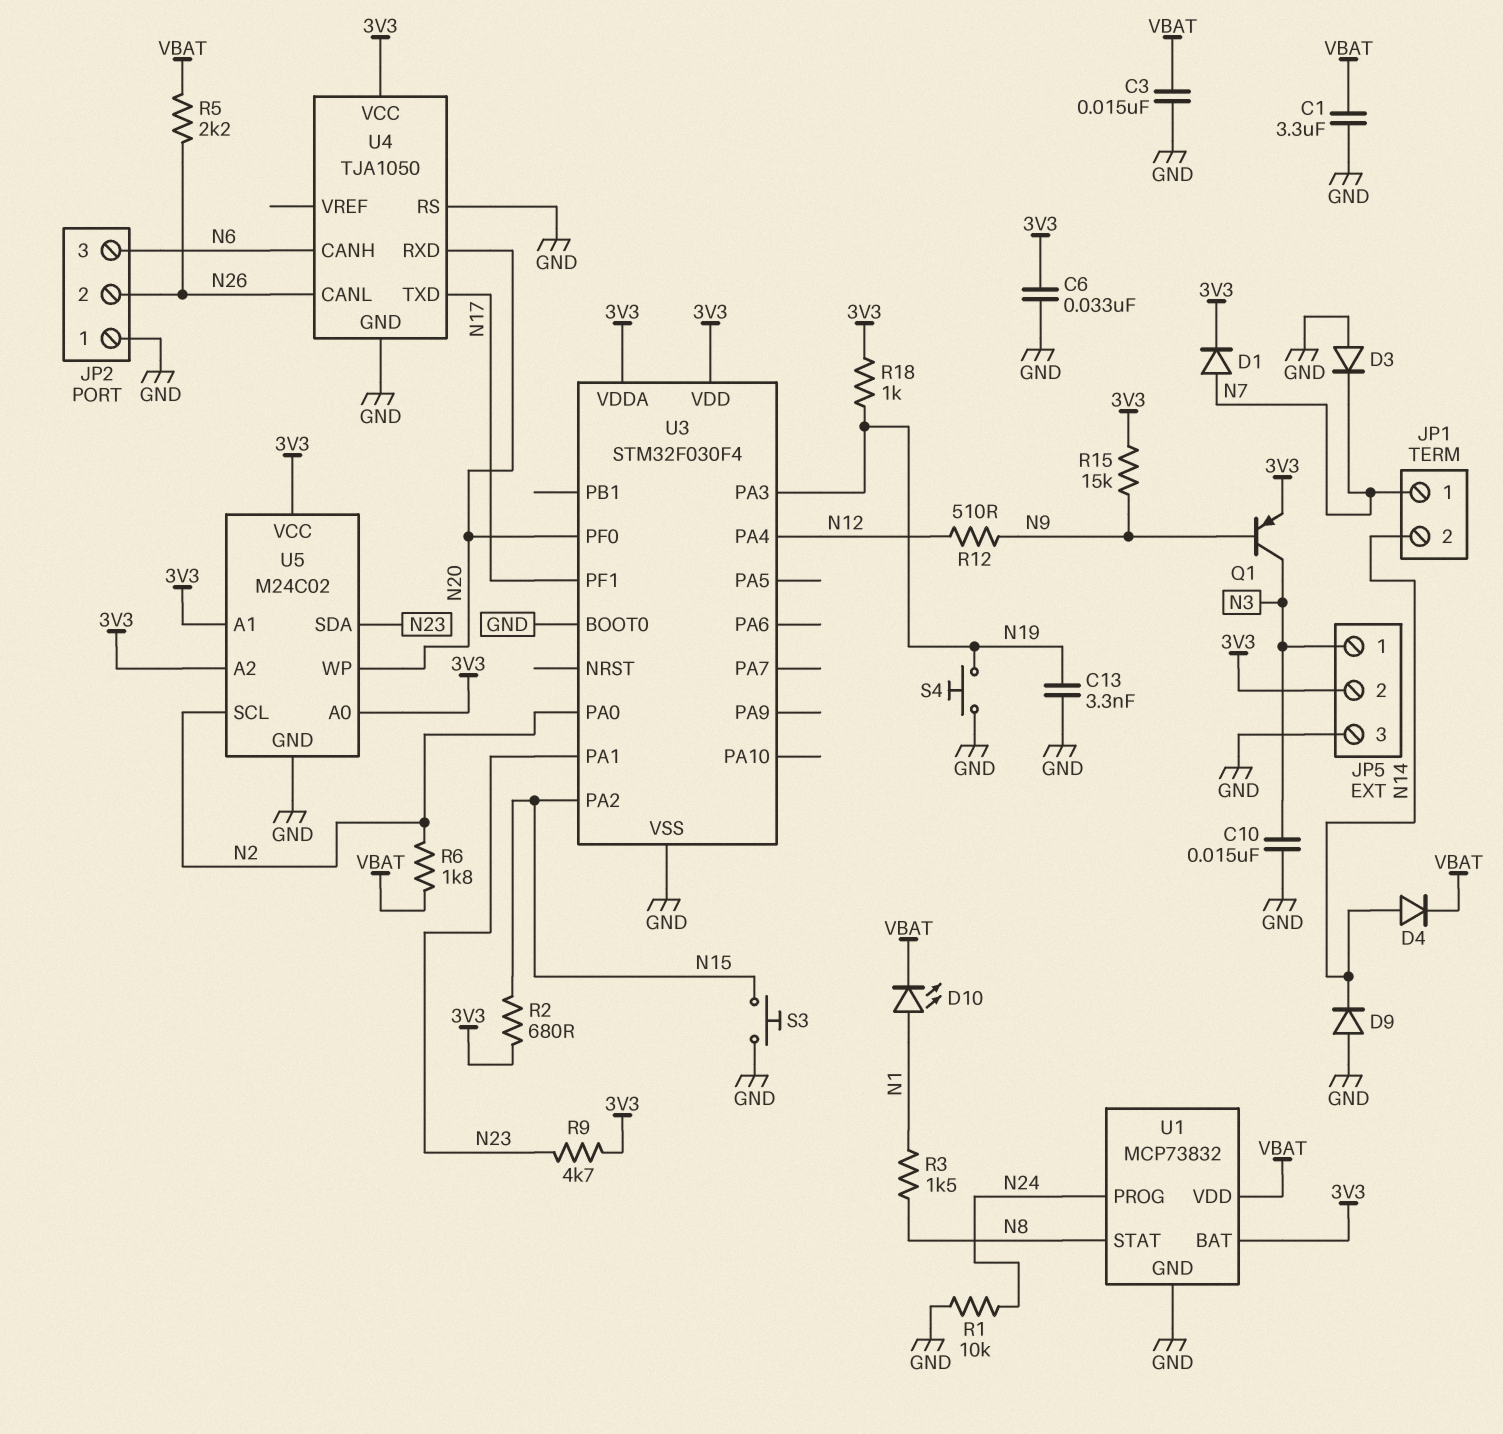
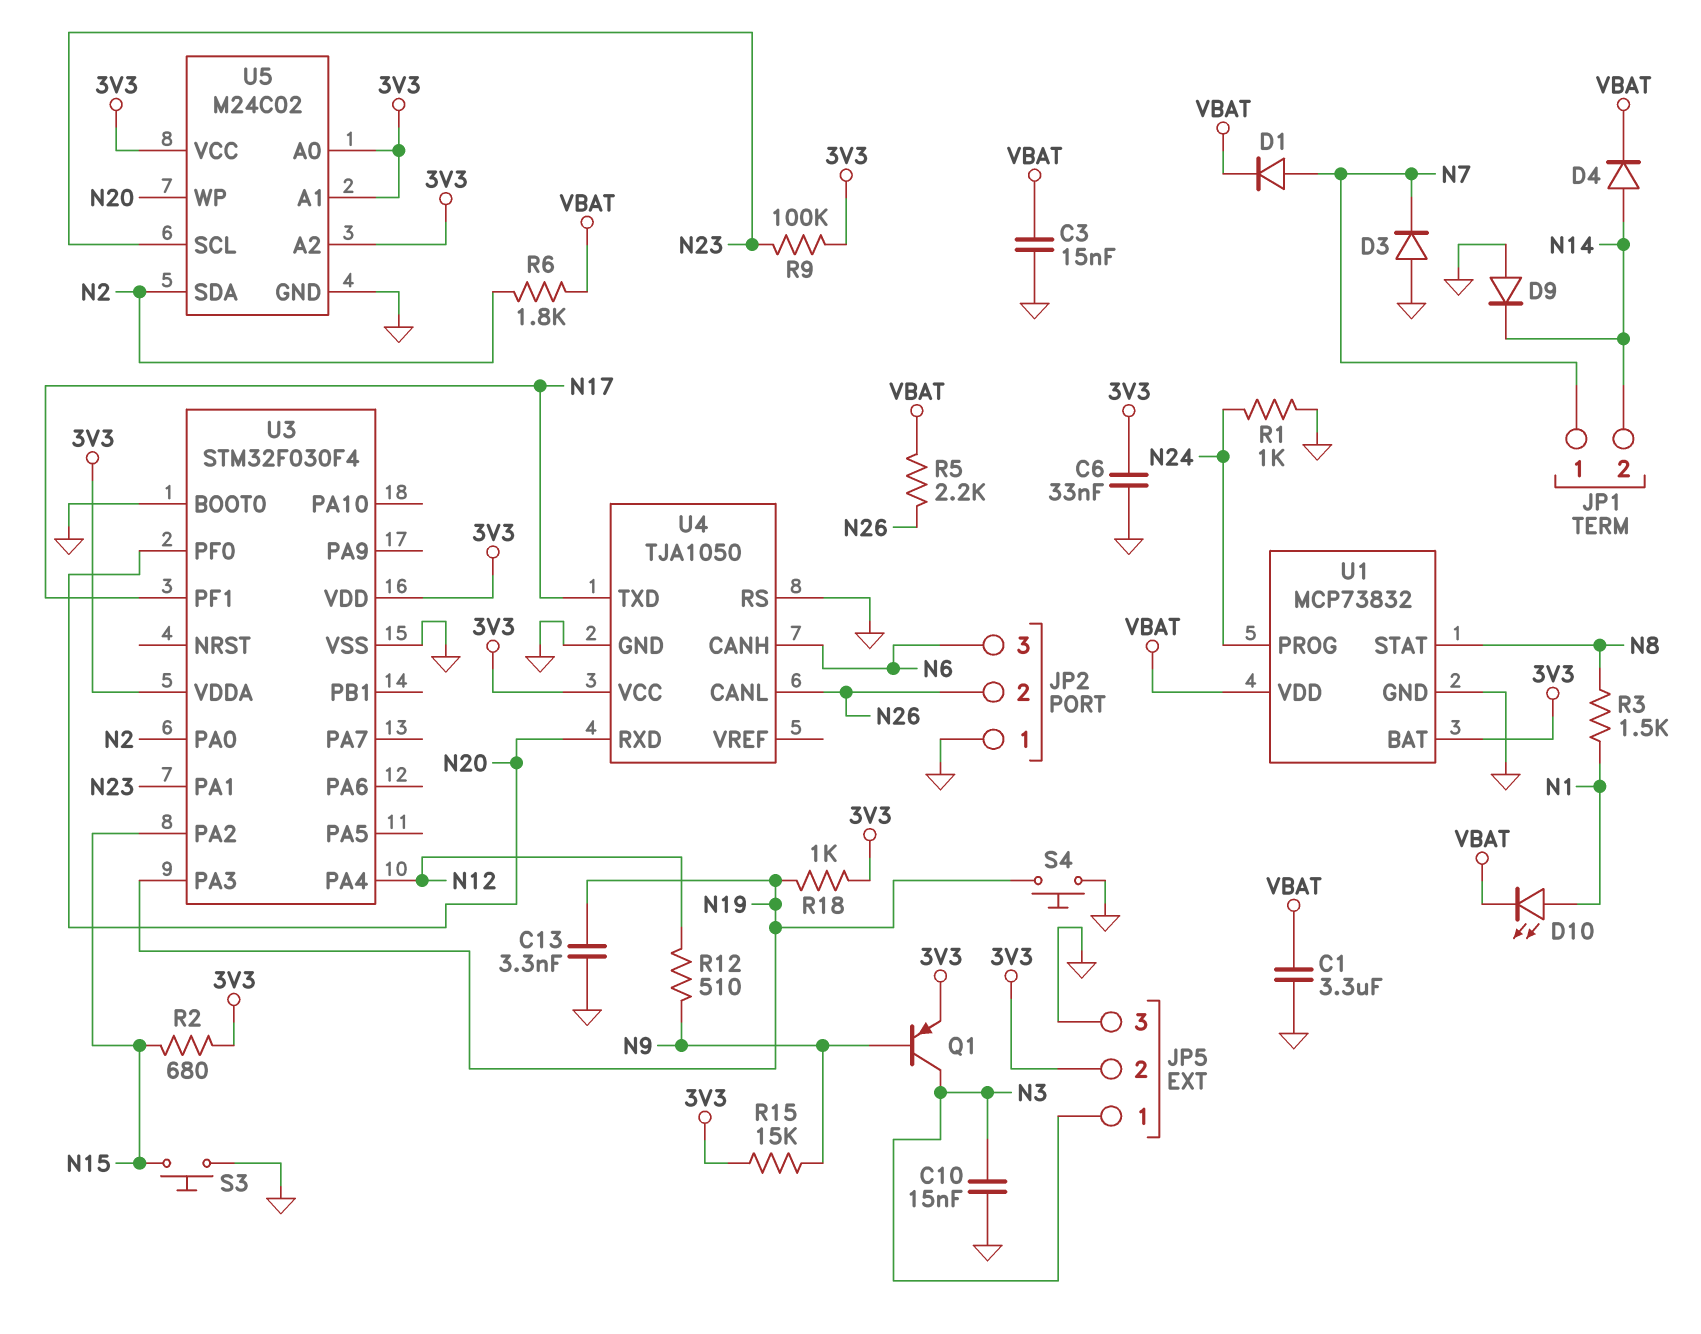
D1: diode (A N7, K 3V3) -> diode (A N7, K VBAT)
R1: 10k (GND, N24) -> 1k (GND, N24)
R9: 4.7k (3V3, N23) -> 100k (3V3, N23)
U5 pin SCL: N2 -> N23
U5 pin SDA: N23 -> N2

